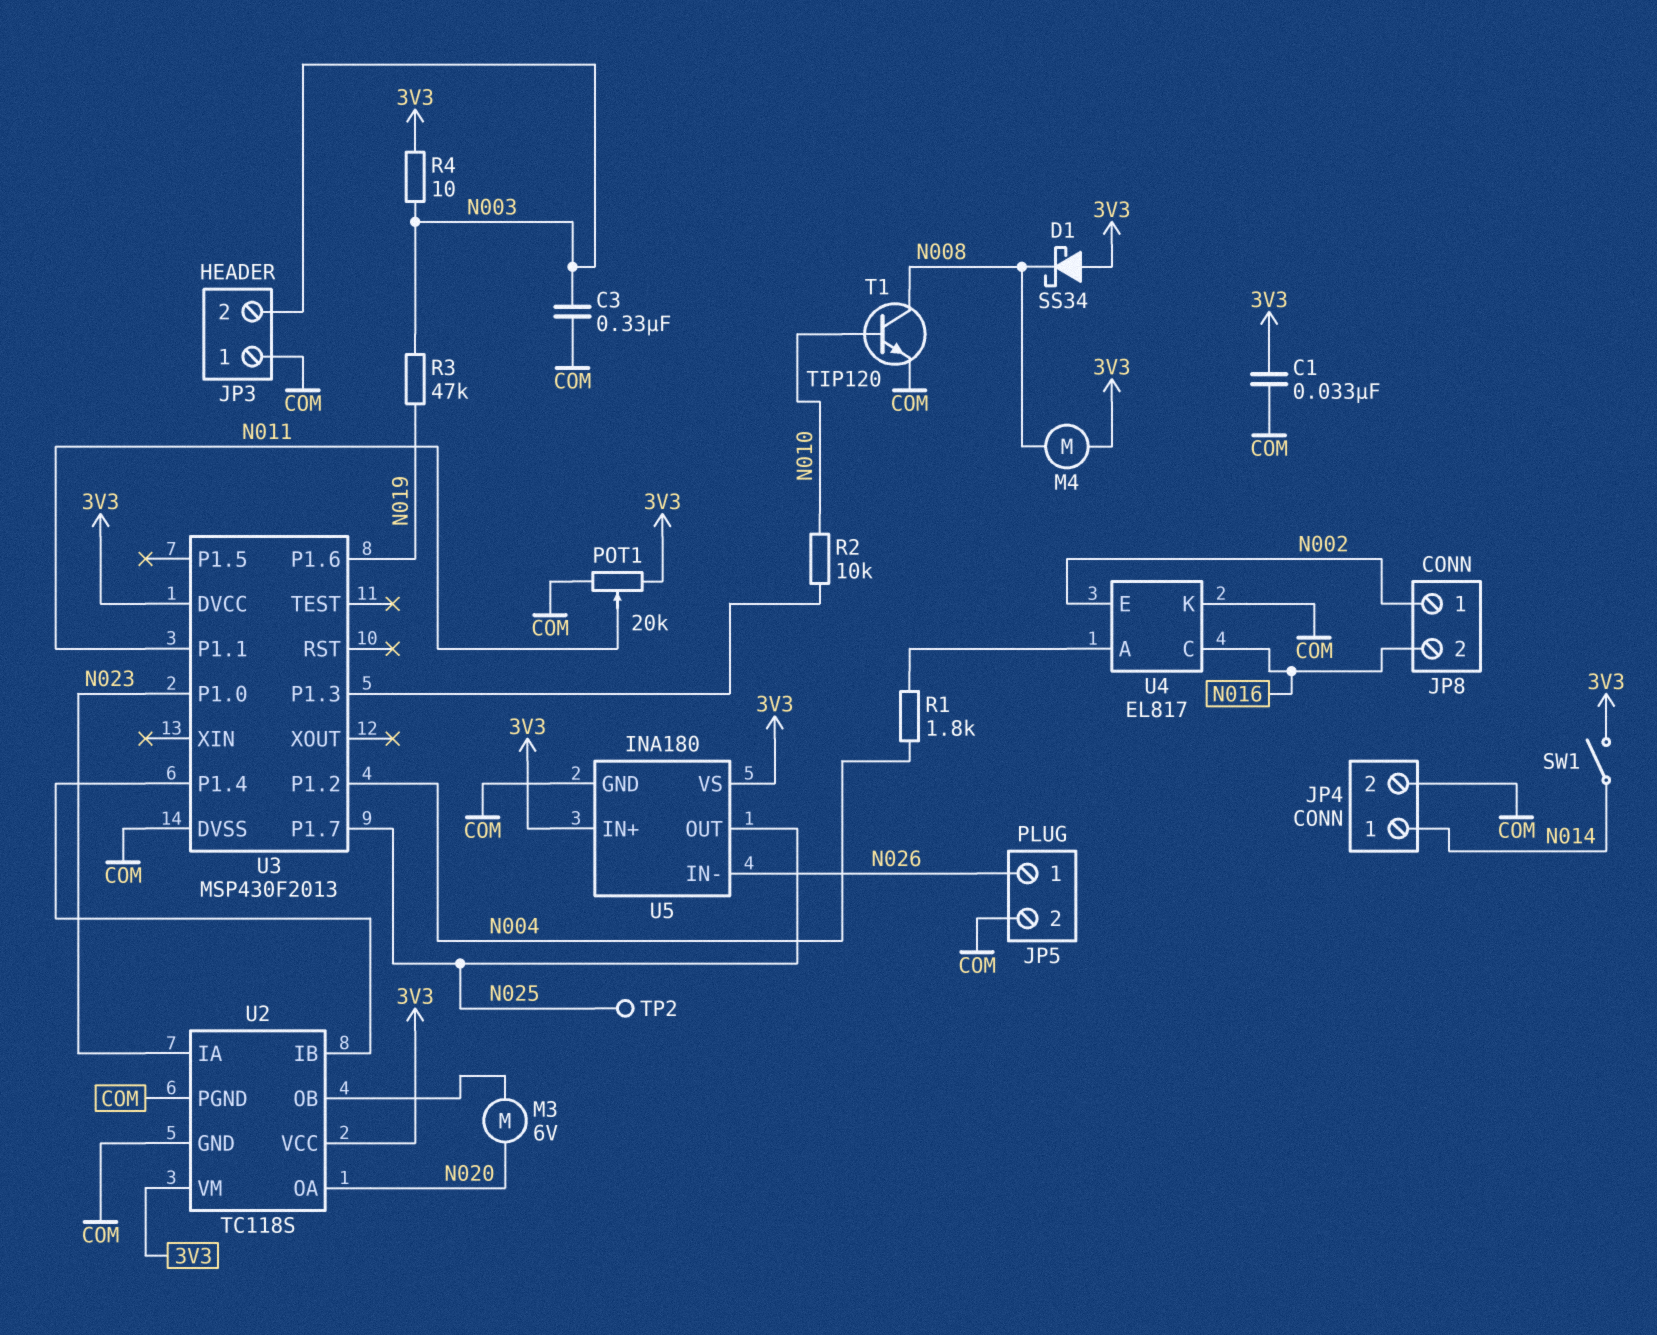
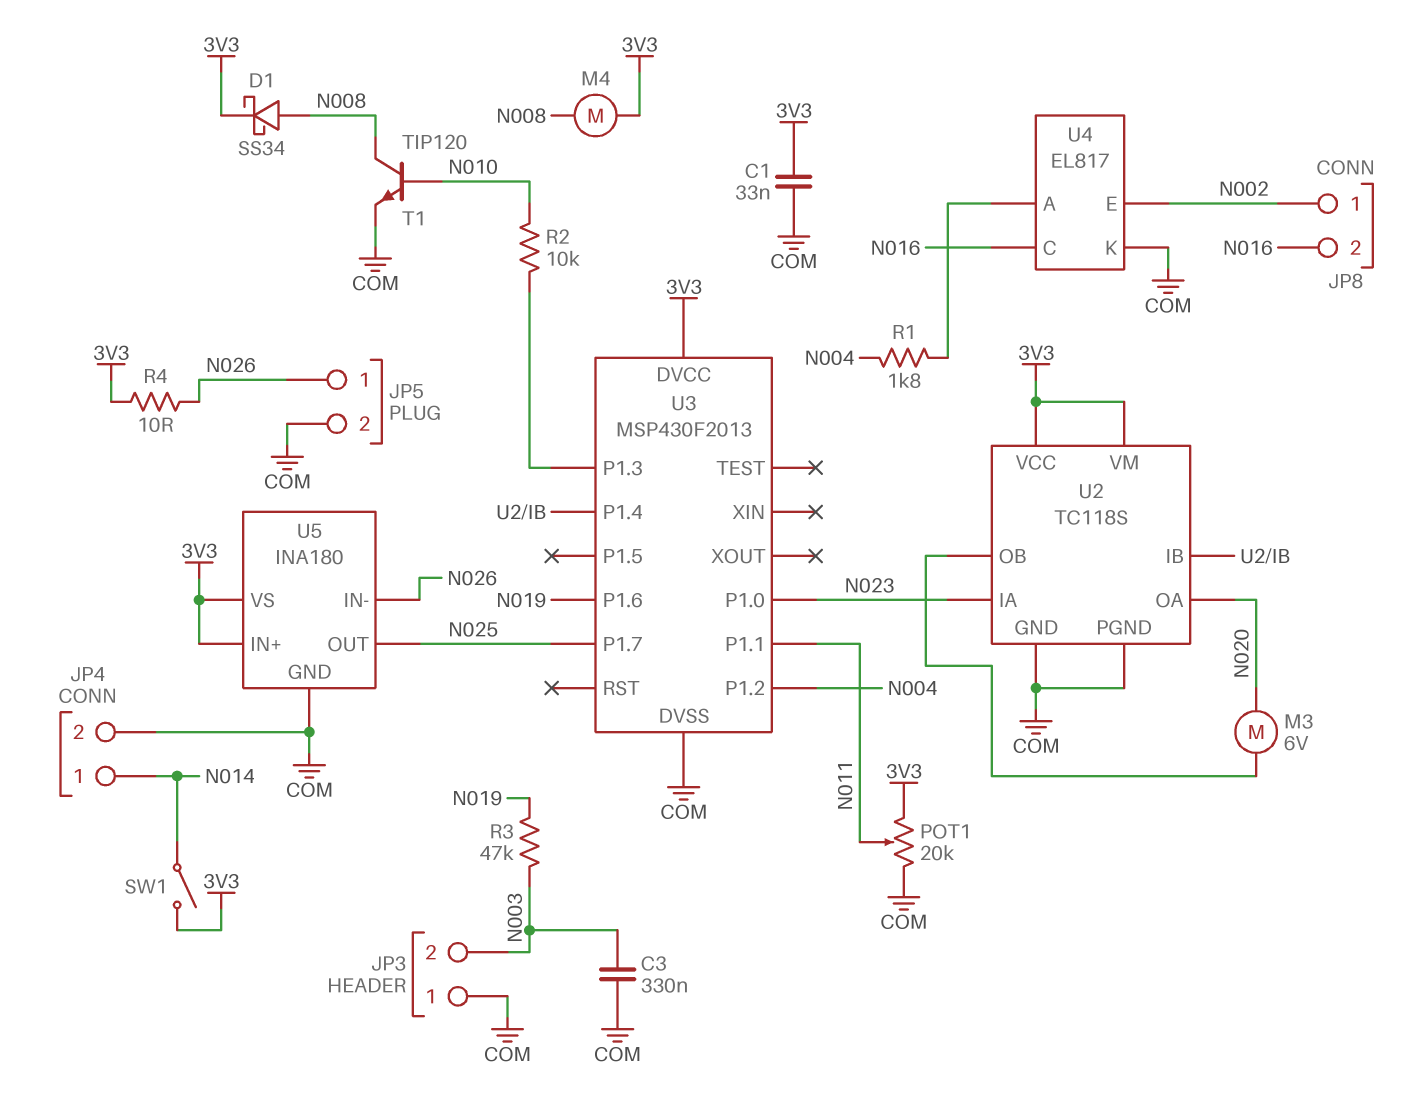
D1: schottky SS34 (A 3V3, K N008) -> schottky SS34 (A N008, K 3V3)
R4: 10 (3V3, N003) -> 10 (3V3, N026)
TP2: test point (N025) -> none

